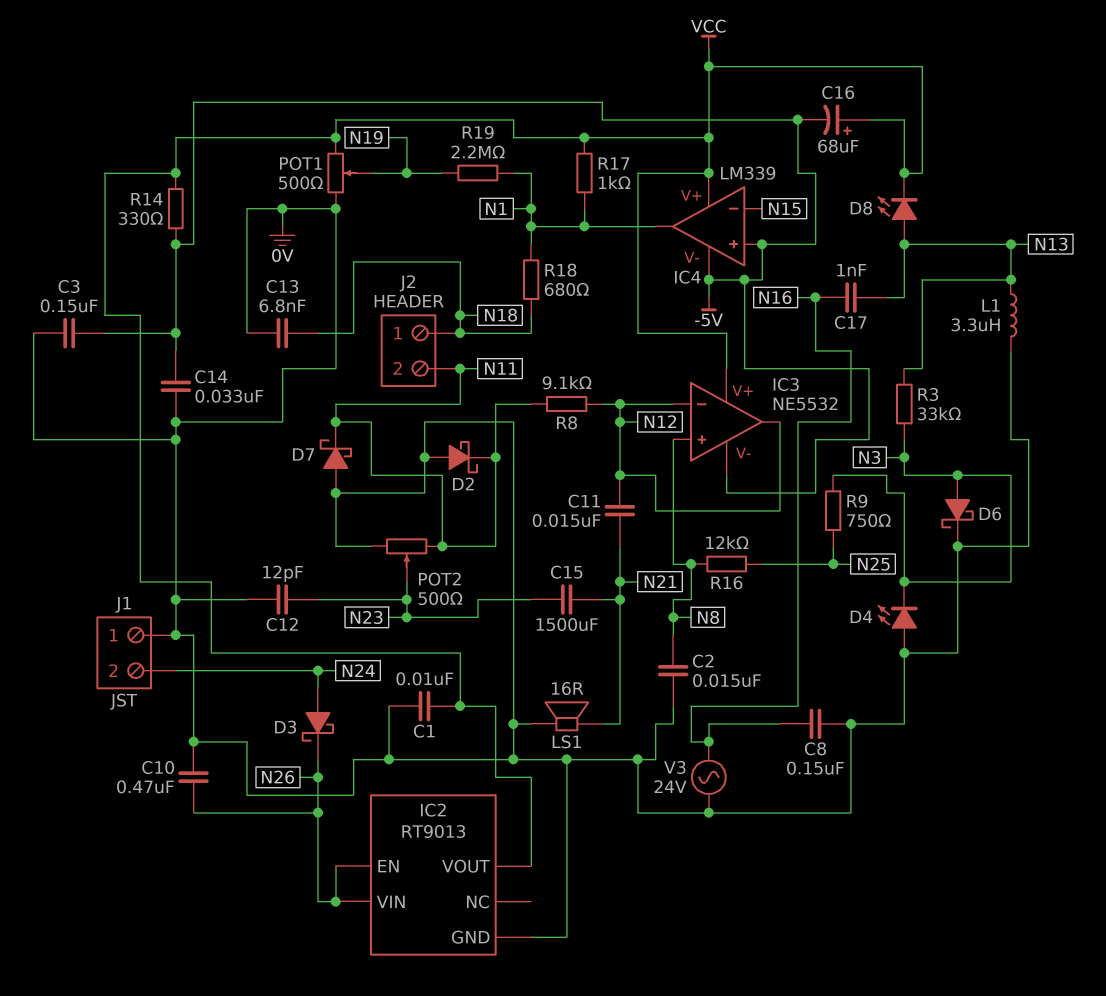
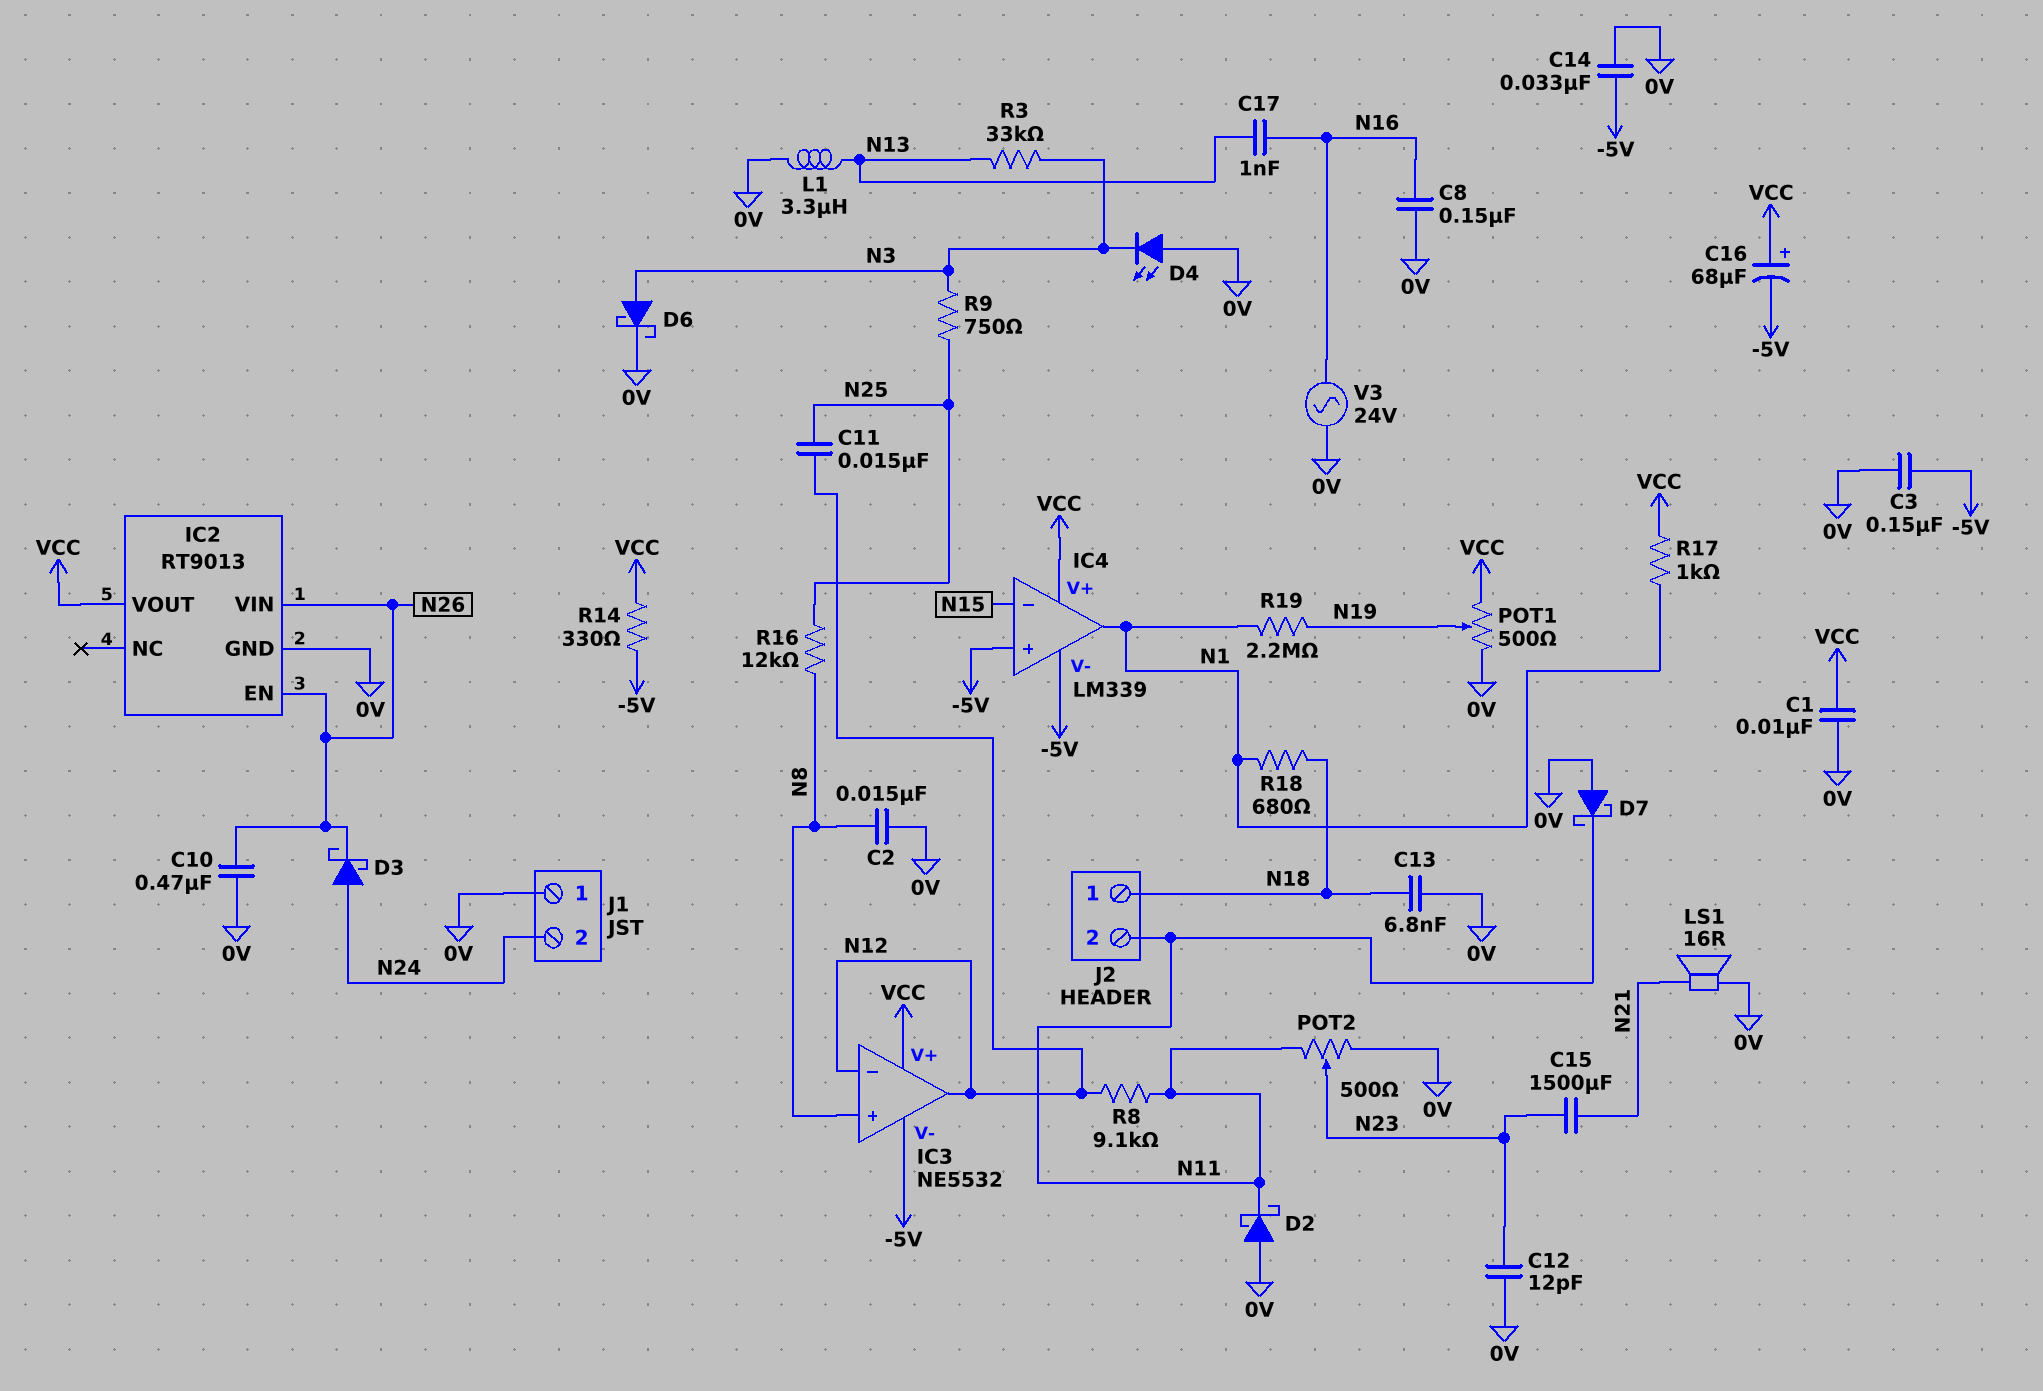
C11: 15nF (N12, N21) -> 15nF (N12, N25)
D8: LED (A N13, K VCC) -> none

